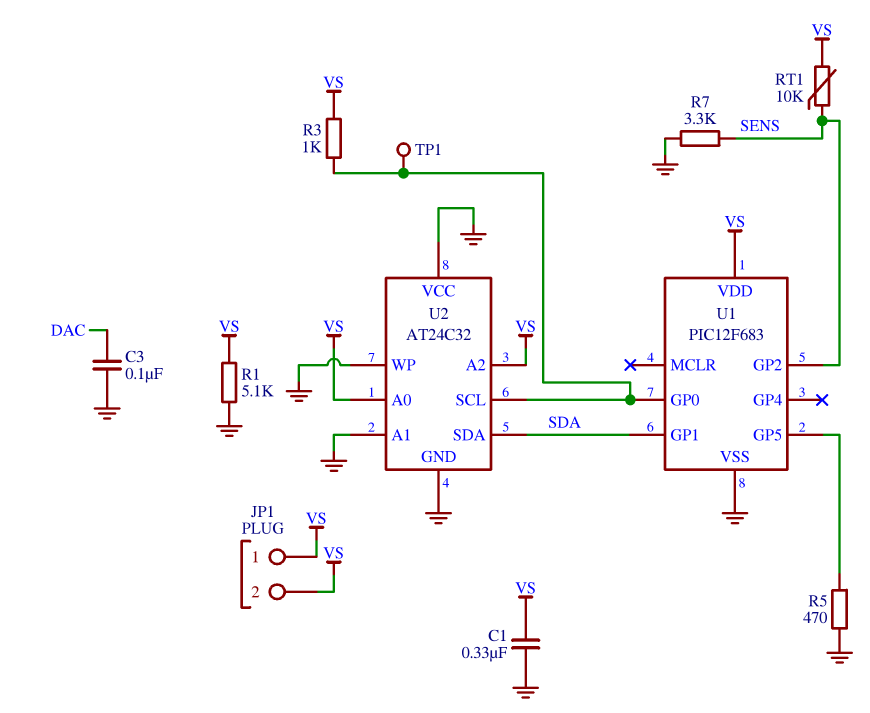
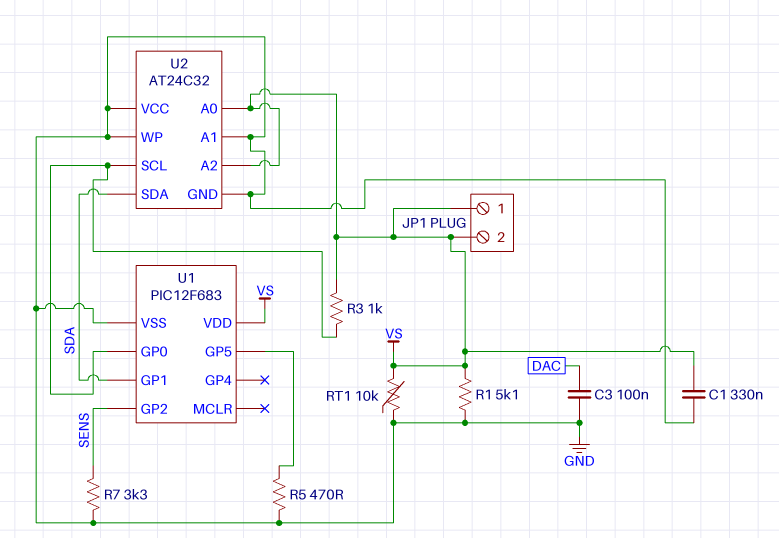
RT1: 10k (SENS, VS) -> 10k (GND, VS)
TP1: test point (U1/GP0) -> none

